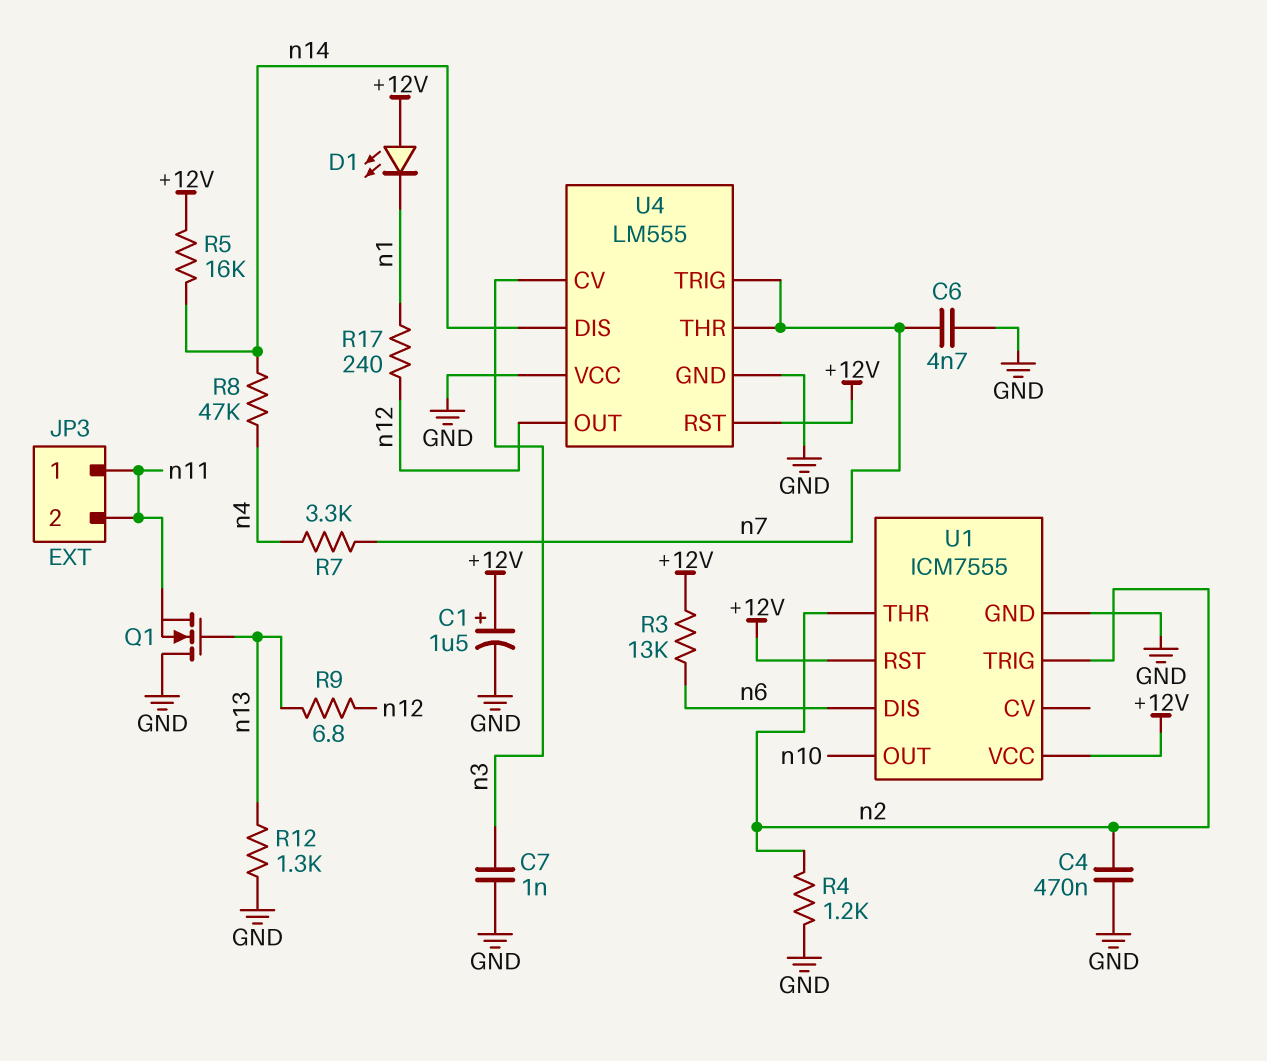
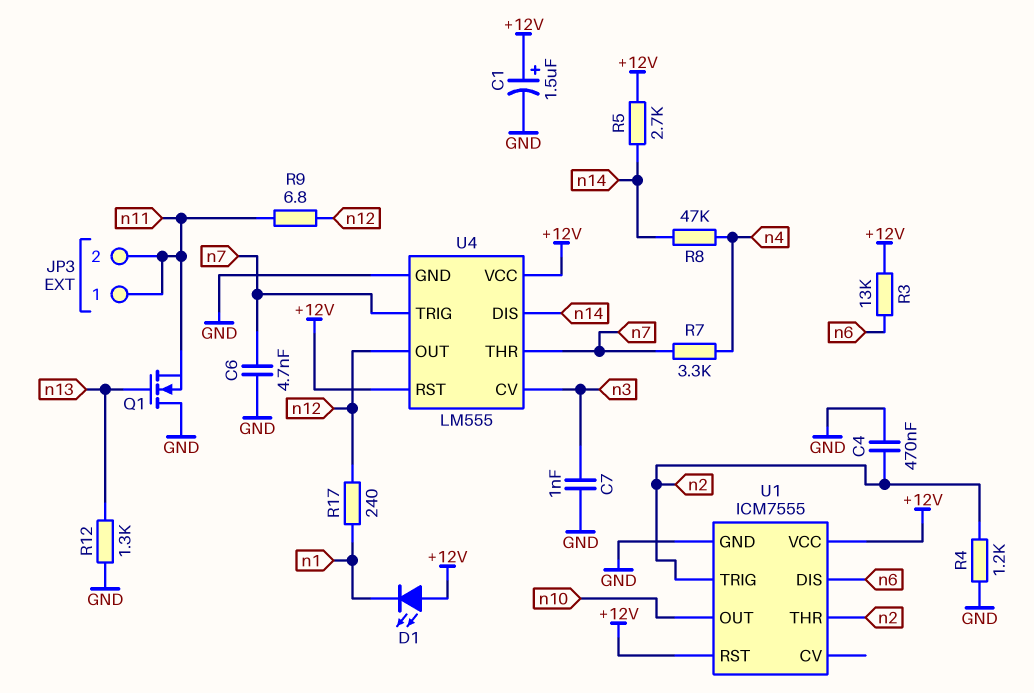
R5: 16k (+12V, n14) -> 2.7k (+12V, n14)
R9: 6.8 (n12, n13) -> 6.8 (n11, n12)
U4 pin VCC: GND -> +12V

